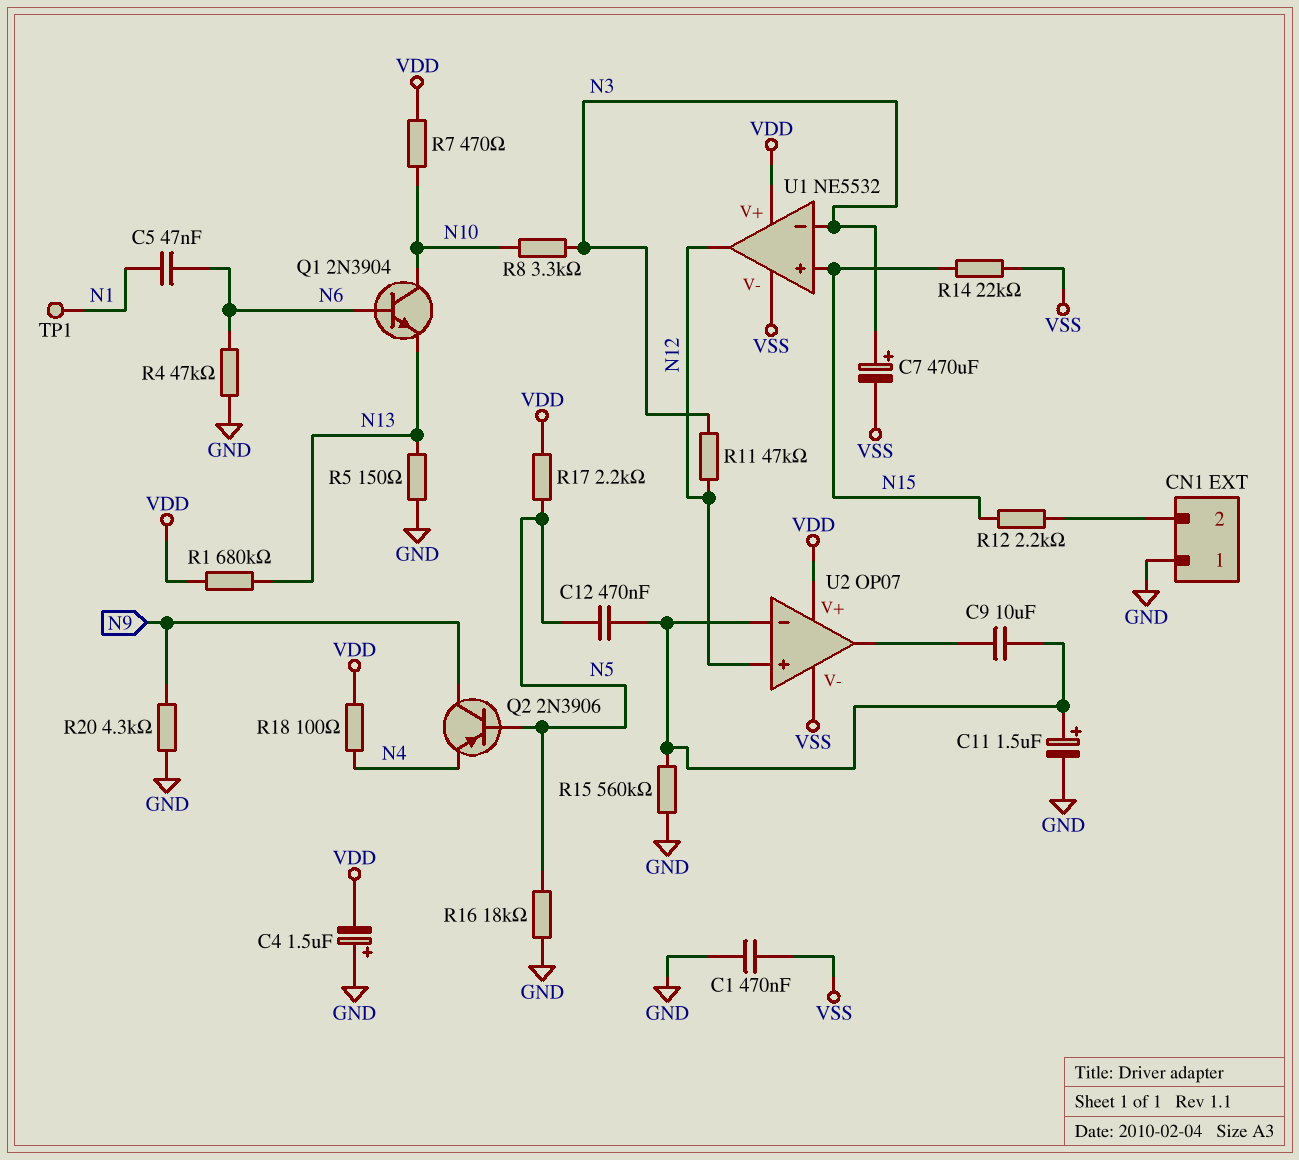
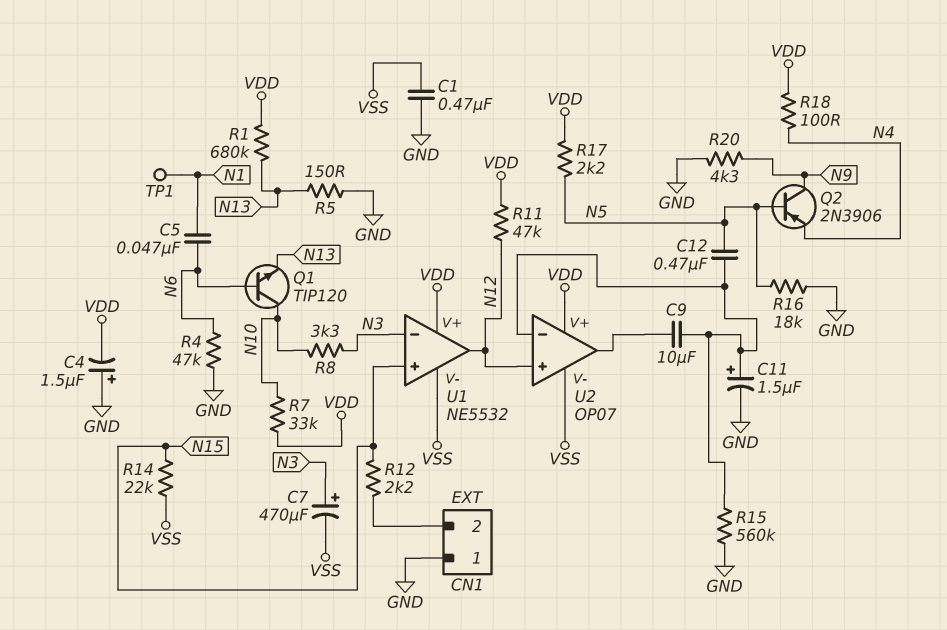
Q1: NPN 2N3904 (B N6, C N10, E N13) -> NPN TIP120 (B N6, C N10, E N13)
R7: 470 (N10, VDD) -> 33k (N10, VDD)
R11: 47k (N3, N12) -> 47k (N12, VDD)

